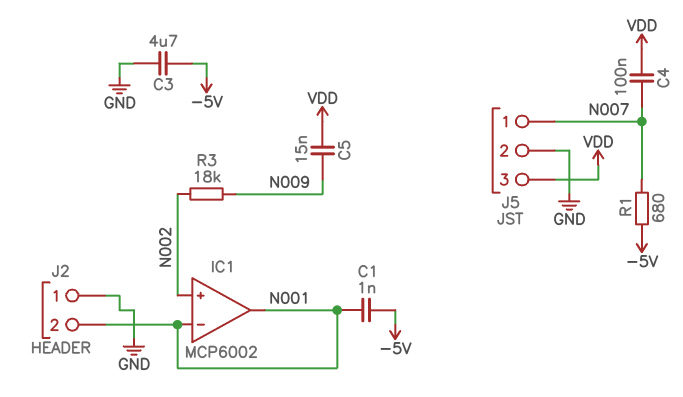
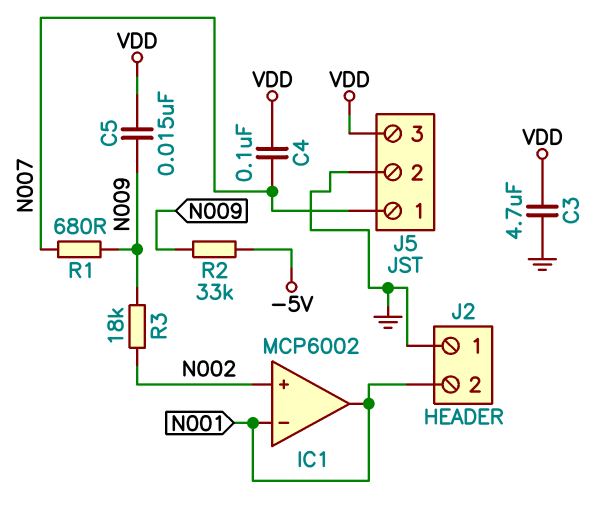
C1: 1nF (-5V, N001) -> none
C3: 4.7uF (-5V, GND) -> 4.7uF (GND, VDD)
R1: 680 (-5V, N007) -> 680 (N007, N009)
R2: none -> 33k (-5V, N009)

